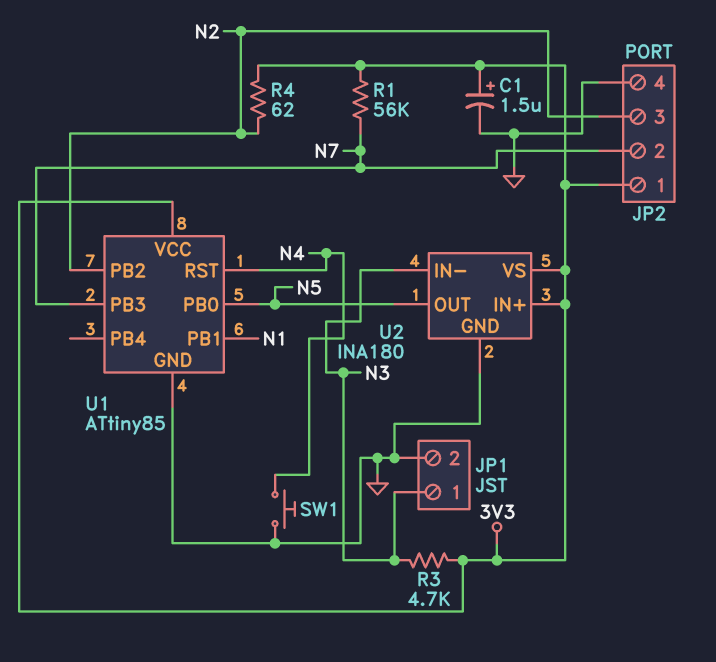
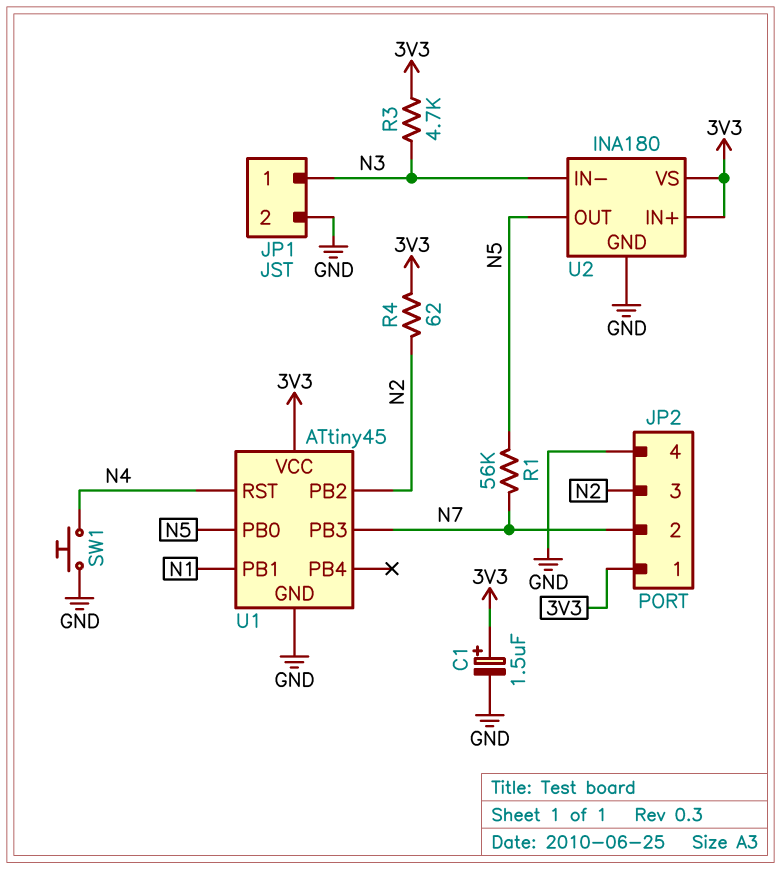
R1: 56k (3V3, N7) -> 56k (N5, N7)
U1: ATtiny85 -> ATtiny45

